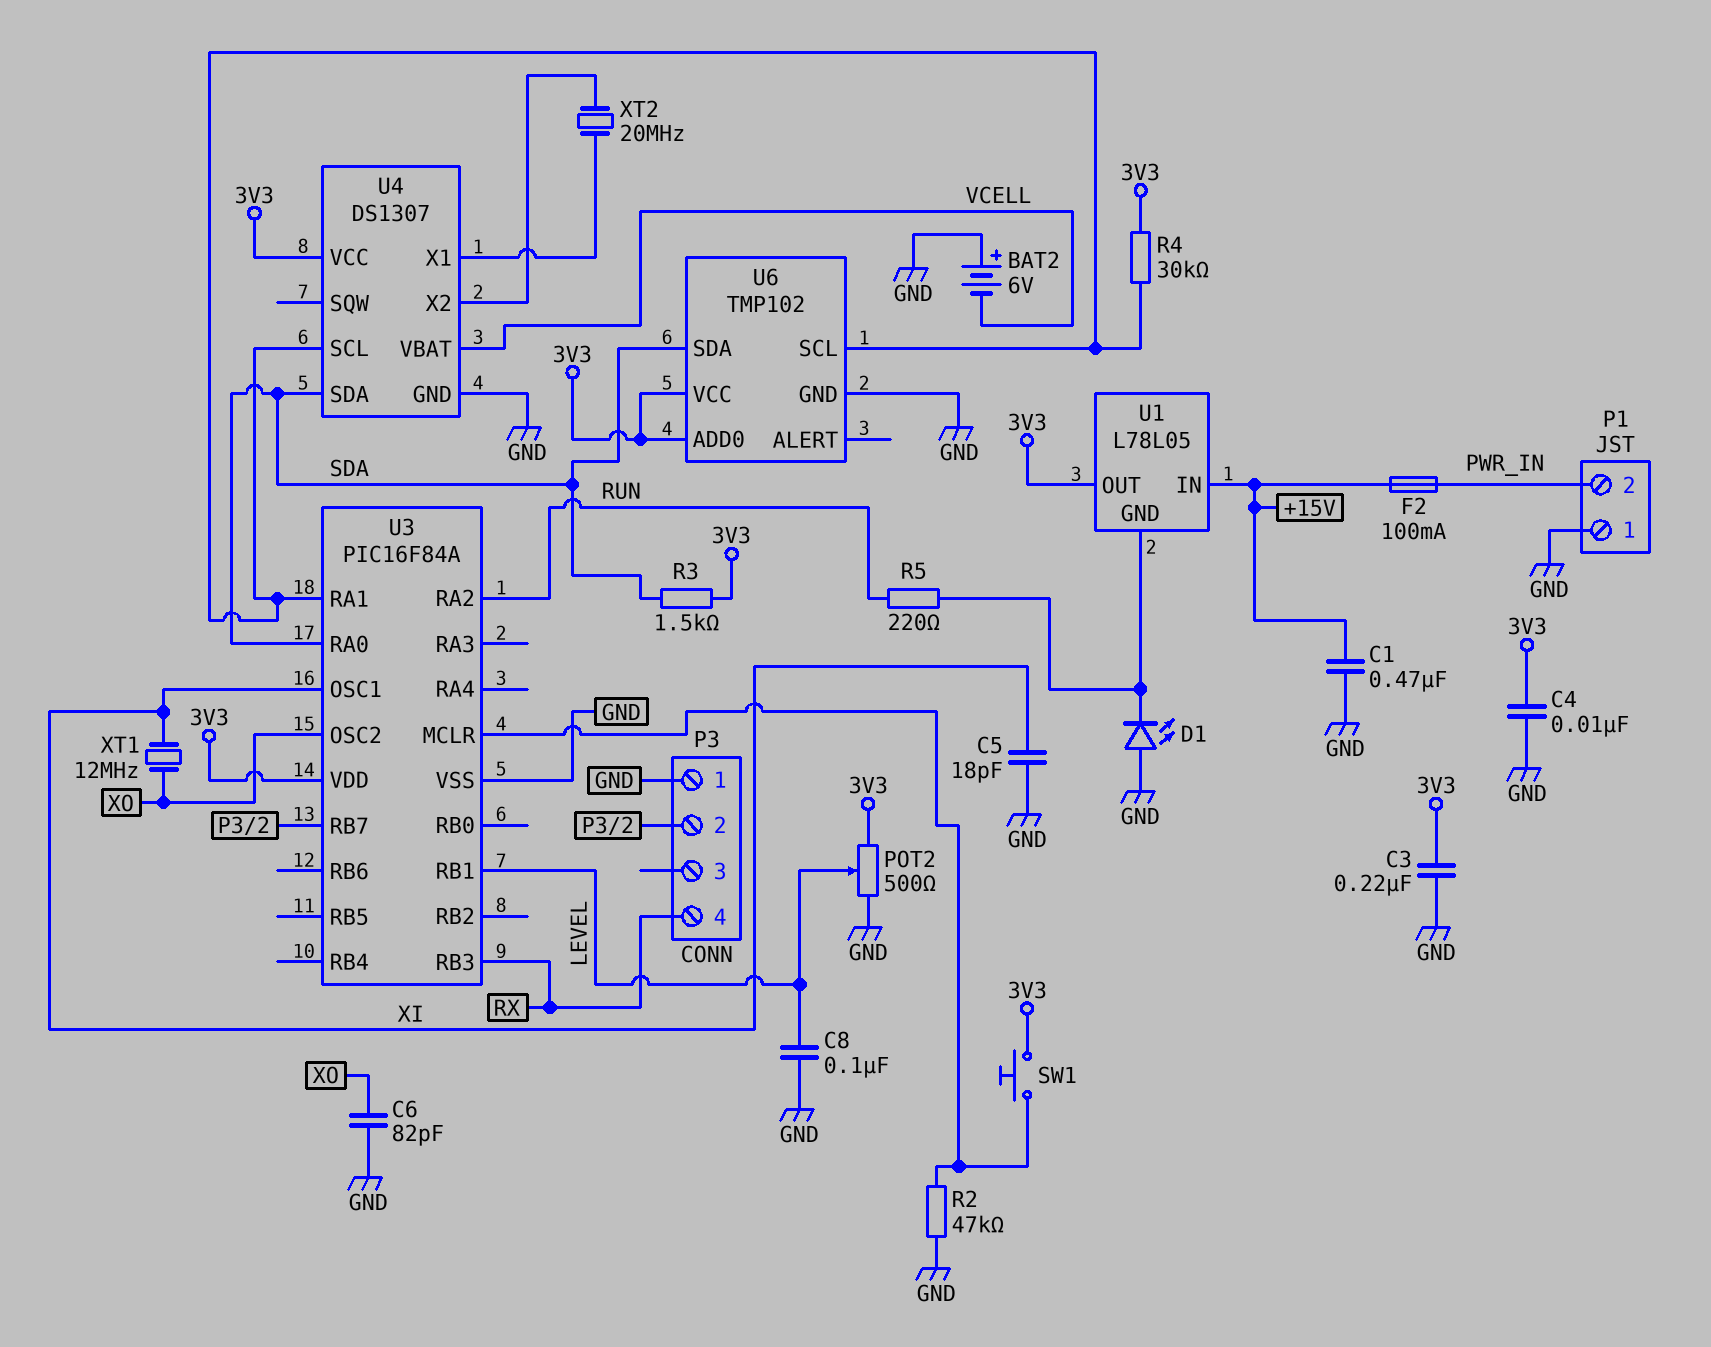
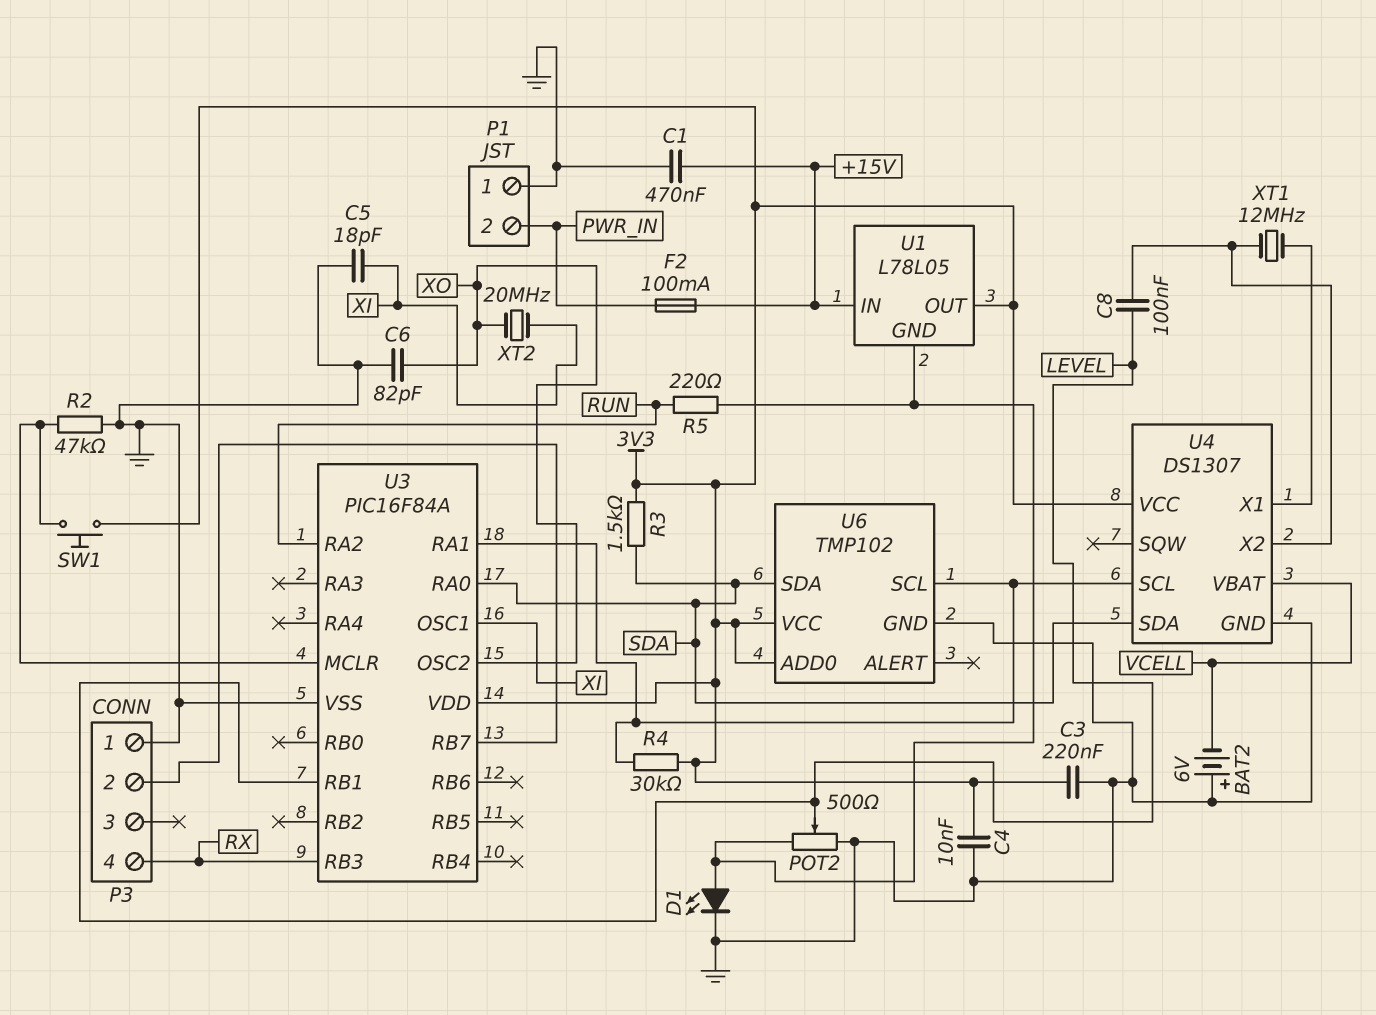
C8: 100nF (GND, LEVEL) -> 100nF (LEVEL, U4/X2)
D1: LED (A GND, K U1/GND) -> LED (A U1/GND, K GND)
POT2: 500 (3V3, GND, wiper LEVEL) -> 500 (GND, U1/GND, wiper LEVEL)
XT1: 12MHz (XI, XO) -> 12MHz (U4/X1, U4/X2)
XT2: 20MHz (U4/X1, U4/X2) -> 20MHz (XI, XO)

